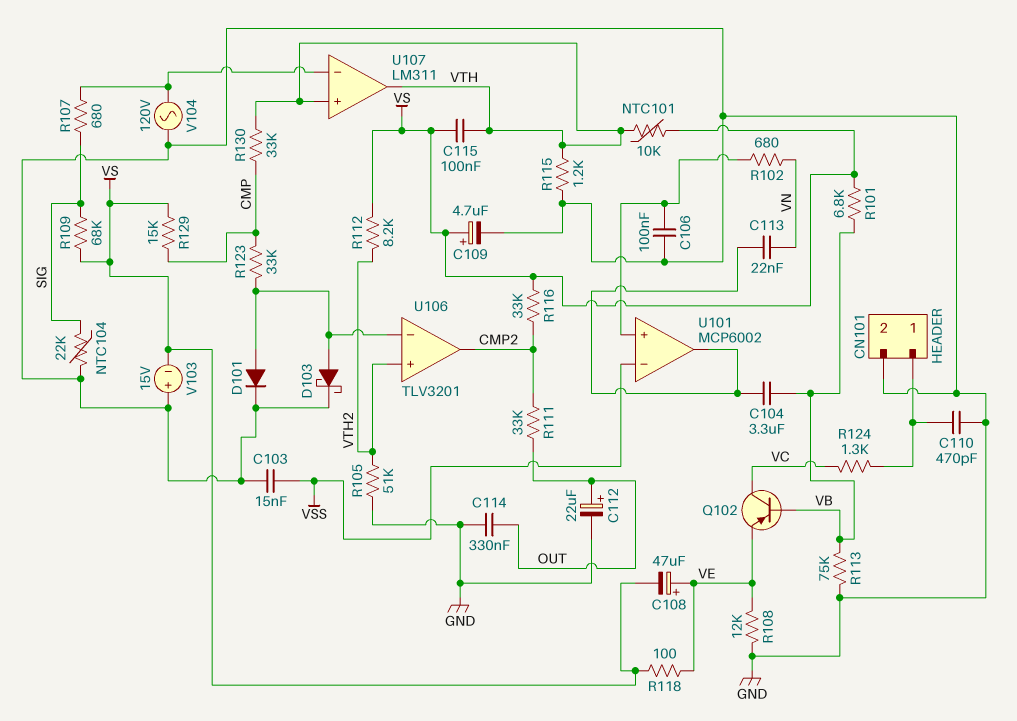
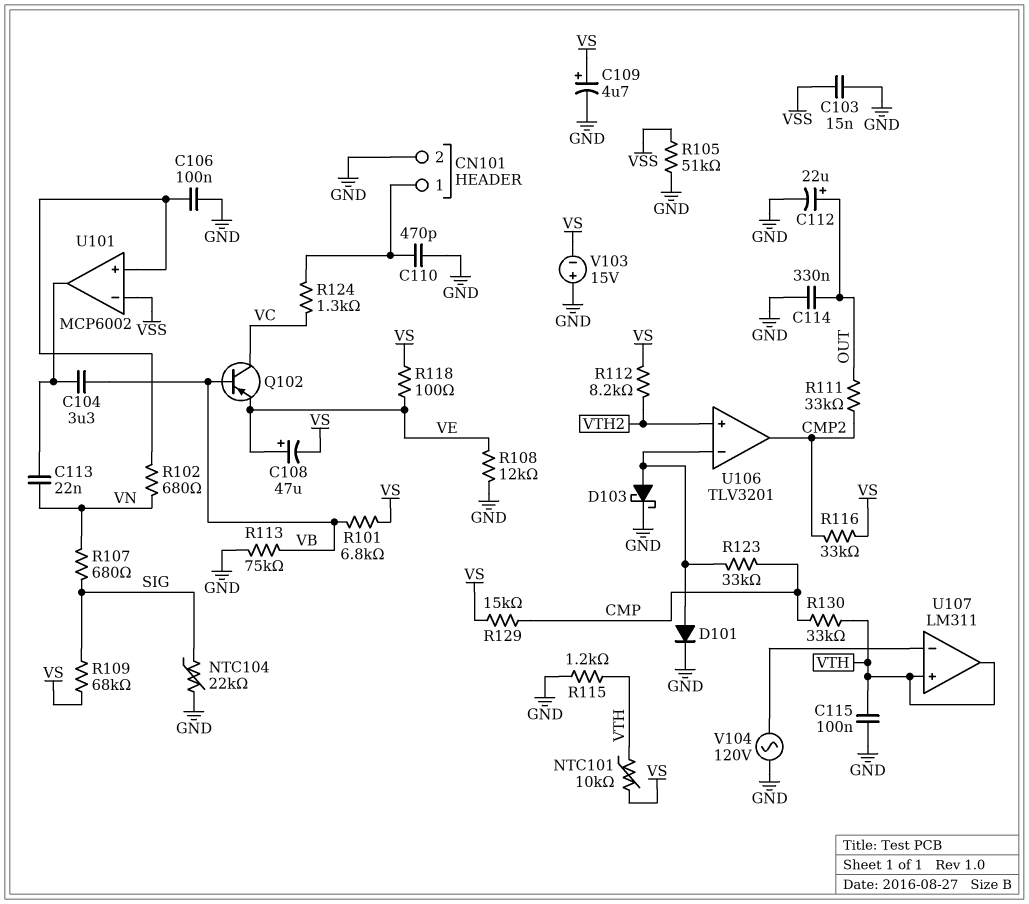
C115: 100nF (VS, VTH) -> 100nF (GND, VTH)
R105: 51k (GND, VTH2) -> 51k (GND, VSS)
R107: 680 (SIG, U107/in-) -> 680 (SIG, VN)

